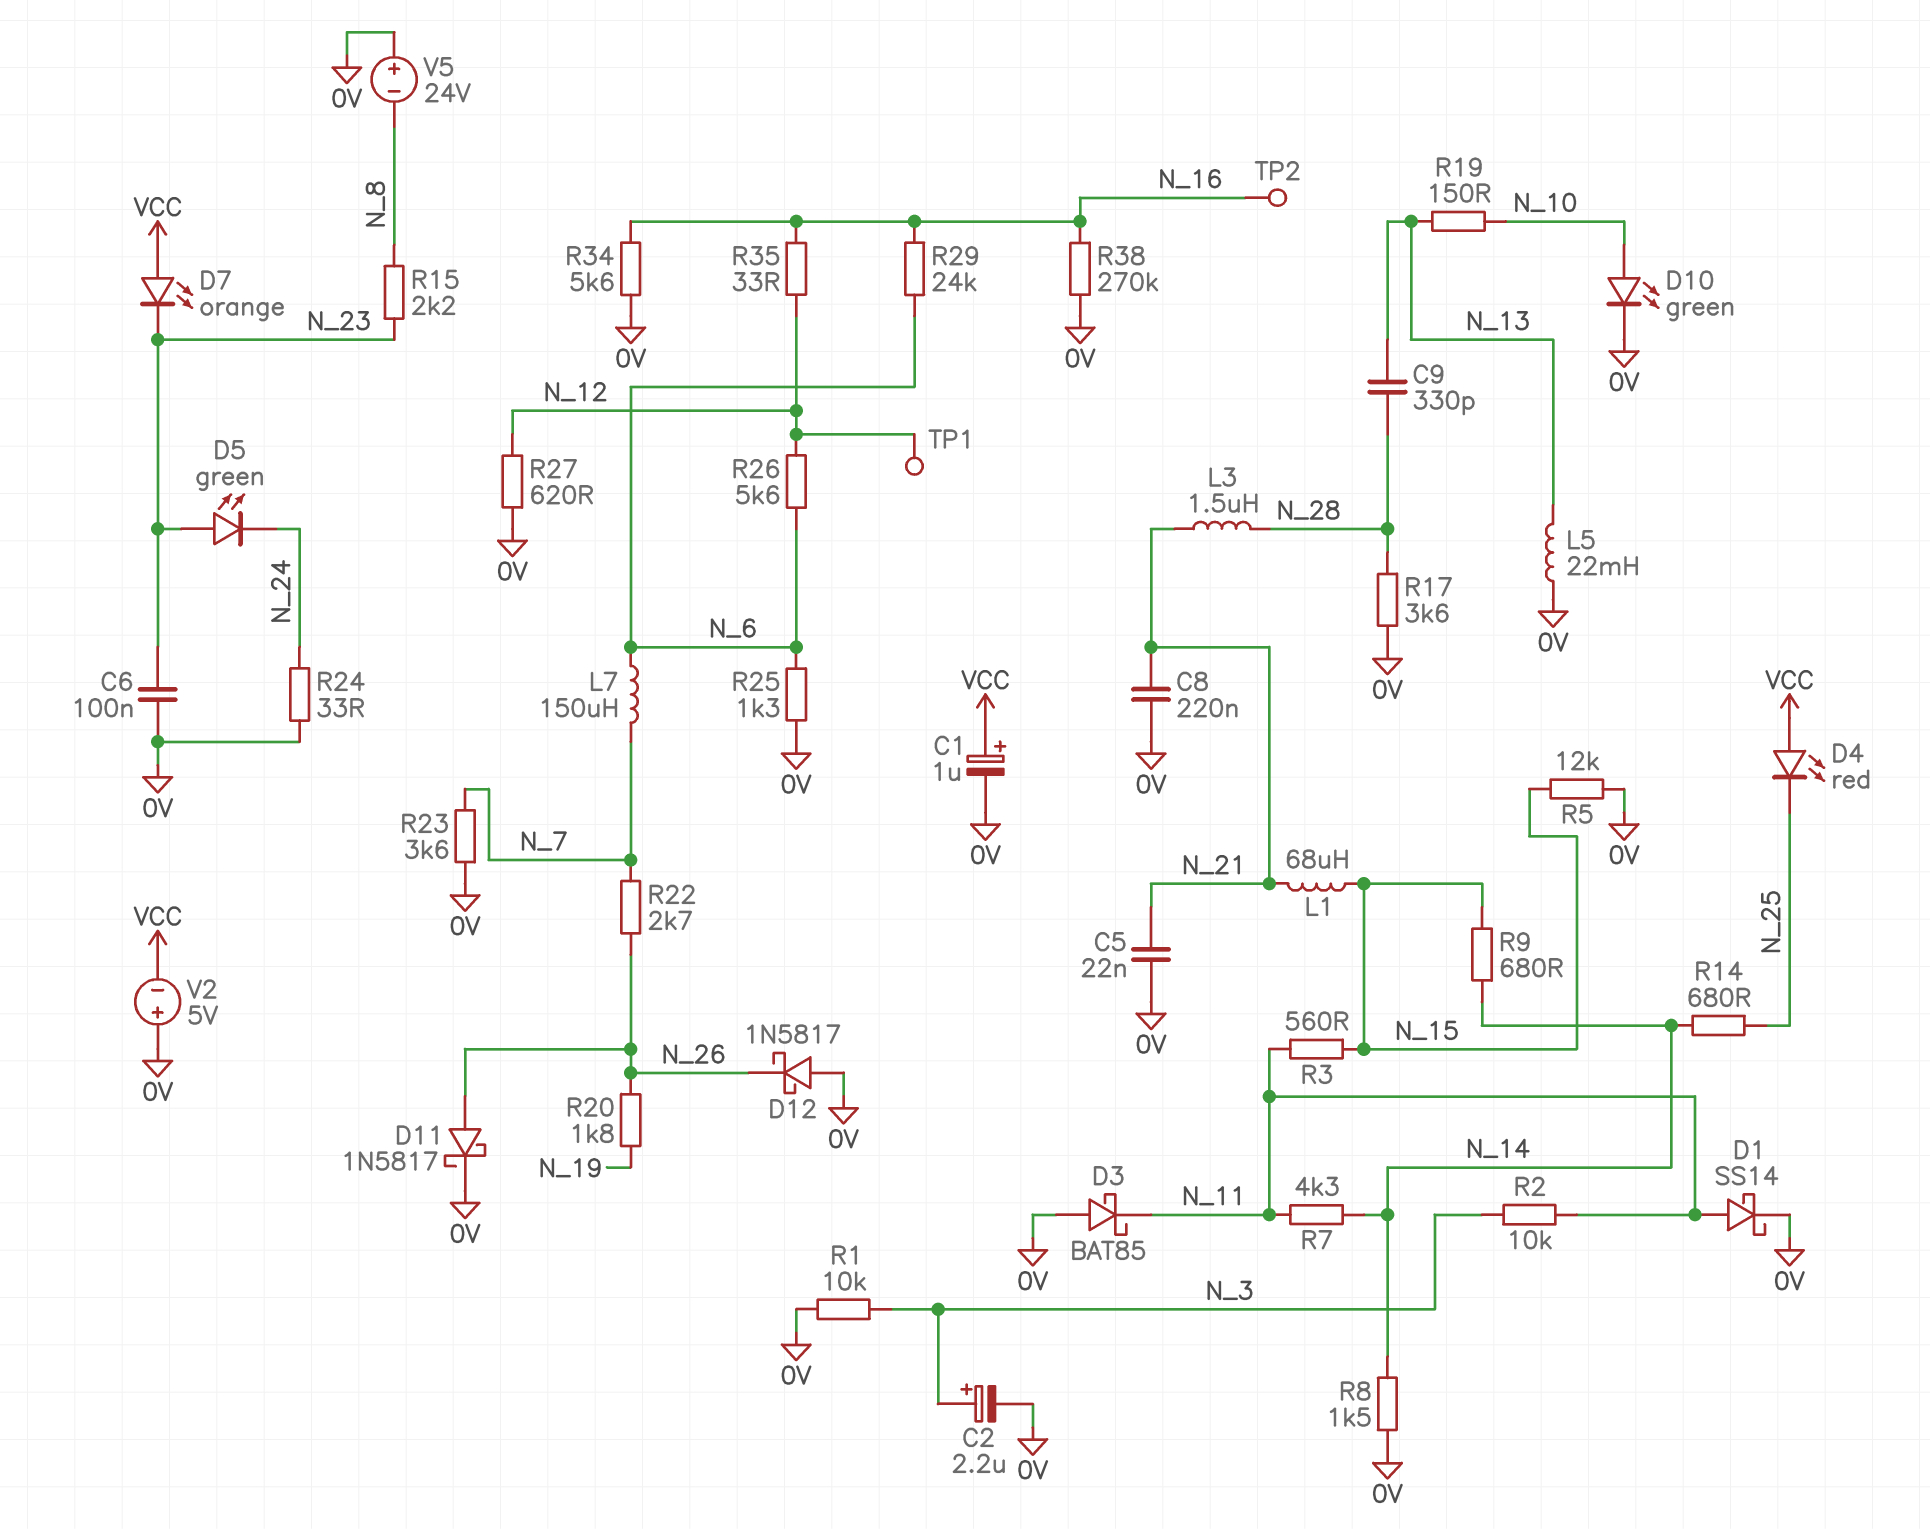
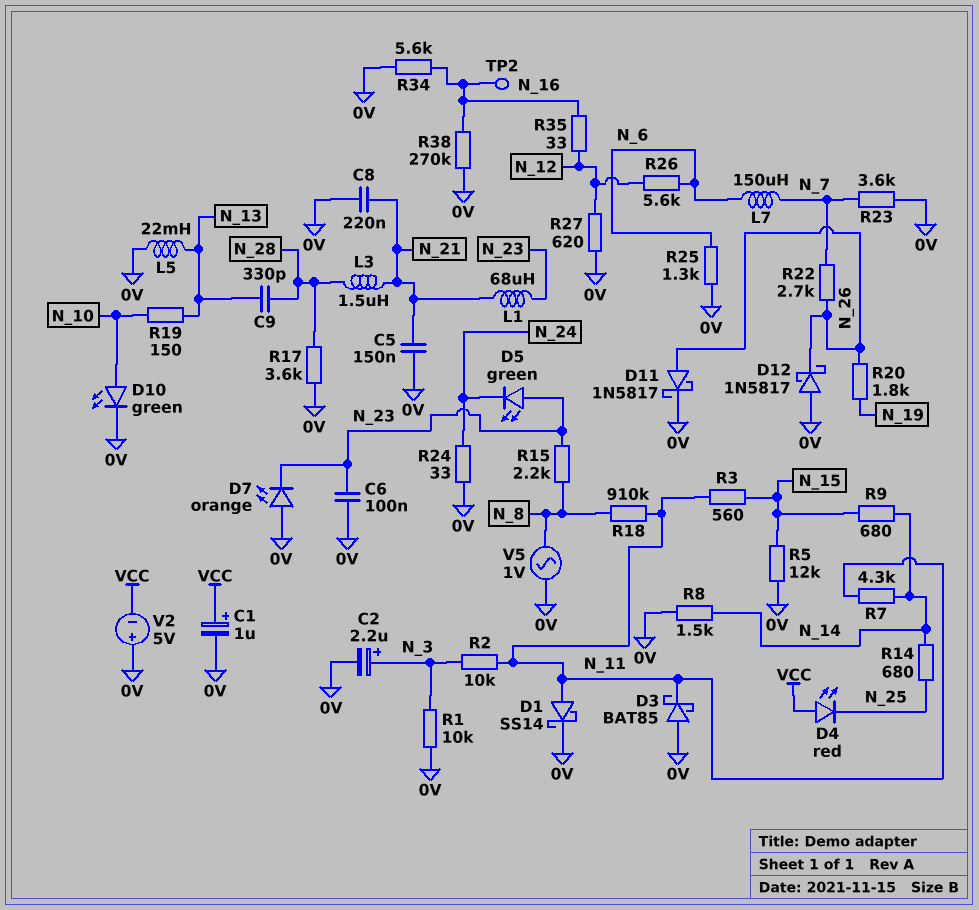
C5: 22nF (0V, N_21) -> 150nF (0V, N_21)
D7: LED orange (A VCC, K N_23) -> LED orange (A 0V, K N_23)
L1: 68uH (N_15, N_21) -> 68uH (N_21, N_23)
R18: none -> 910k (N_8, N_11)
R29: 24k (N_6, N_16) -> none
TP1: test point (N_12) -> none
V5: 24V (plus 0V, minus N_8) -> AC 1V (0V, N_8)

